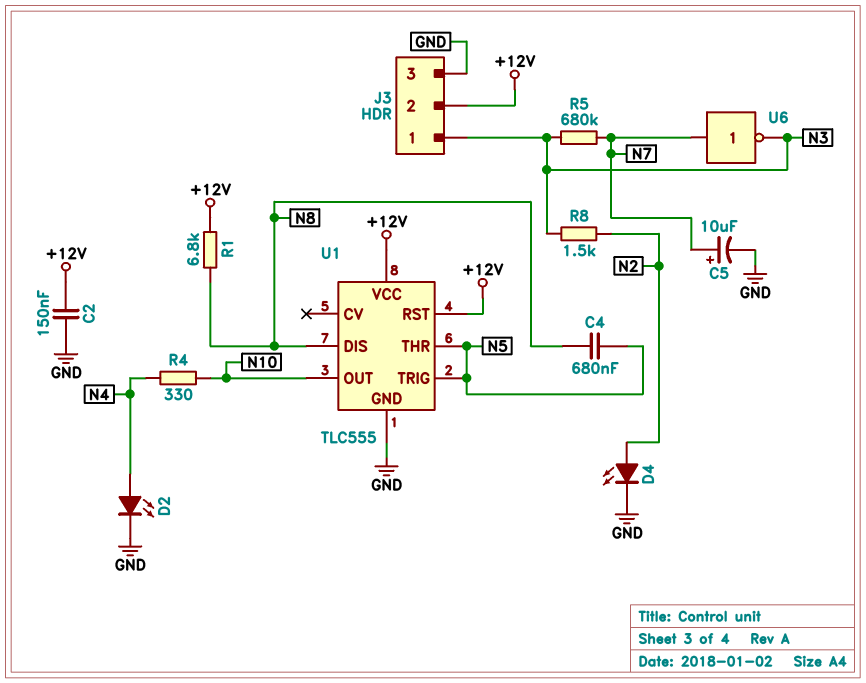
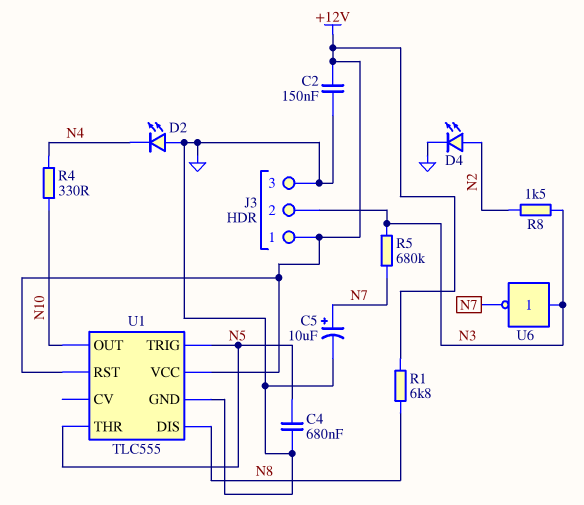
C4: 680nF (N5, N8) -> 680nF (GND, N5)
D2: LED (A N4, K GND) -> LED (A GND, K N4)
J3 pin 1: N3 -> +12V
J3 pin 2: +12V -> N3
U6: NOT (in N7, out N3) -> NOT (in N3, out N7)

